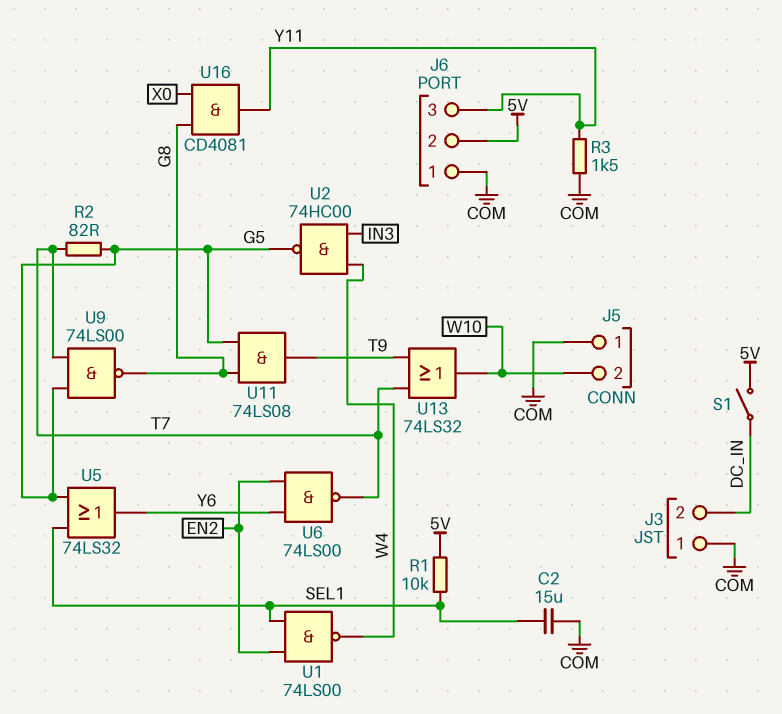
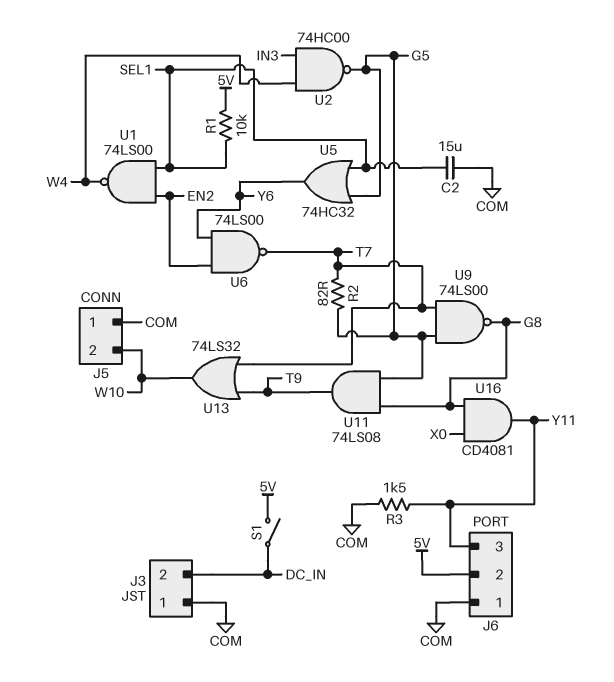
U5: OR 74LS32 (in G5, in SEL1, out Y6) -> OR 74HC32 (in G5, in SEL1, out Y6)

